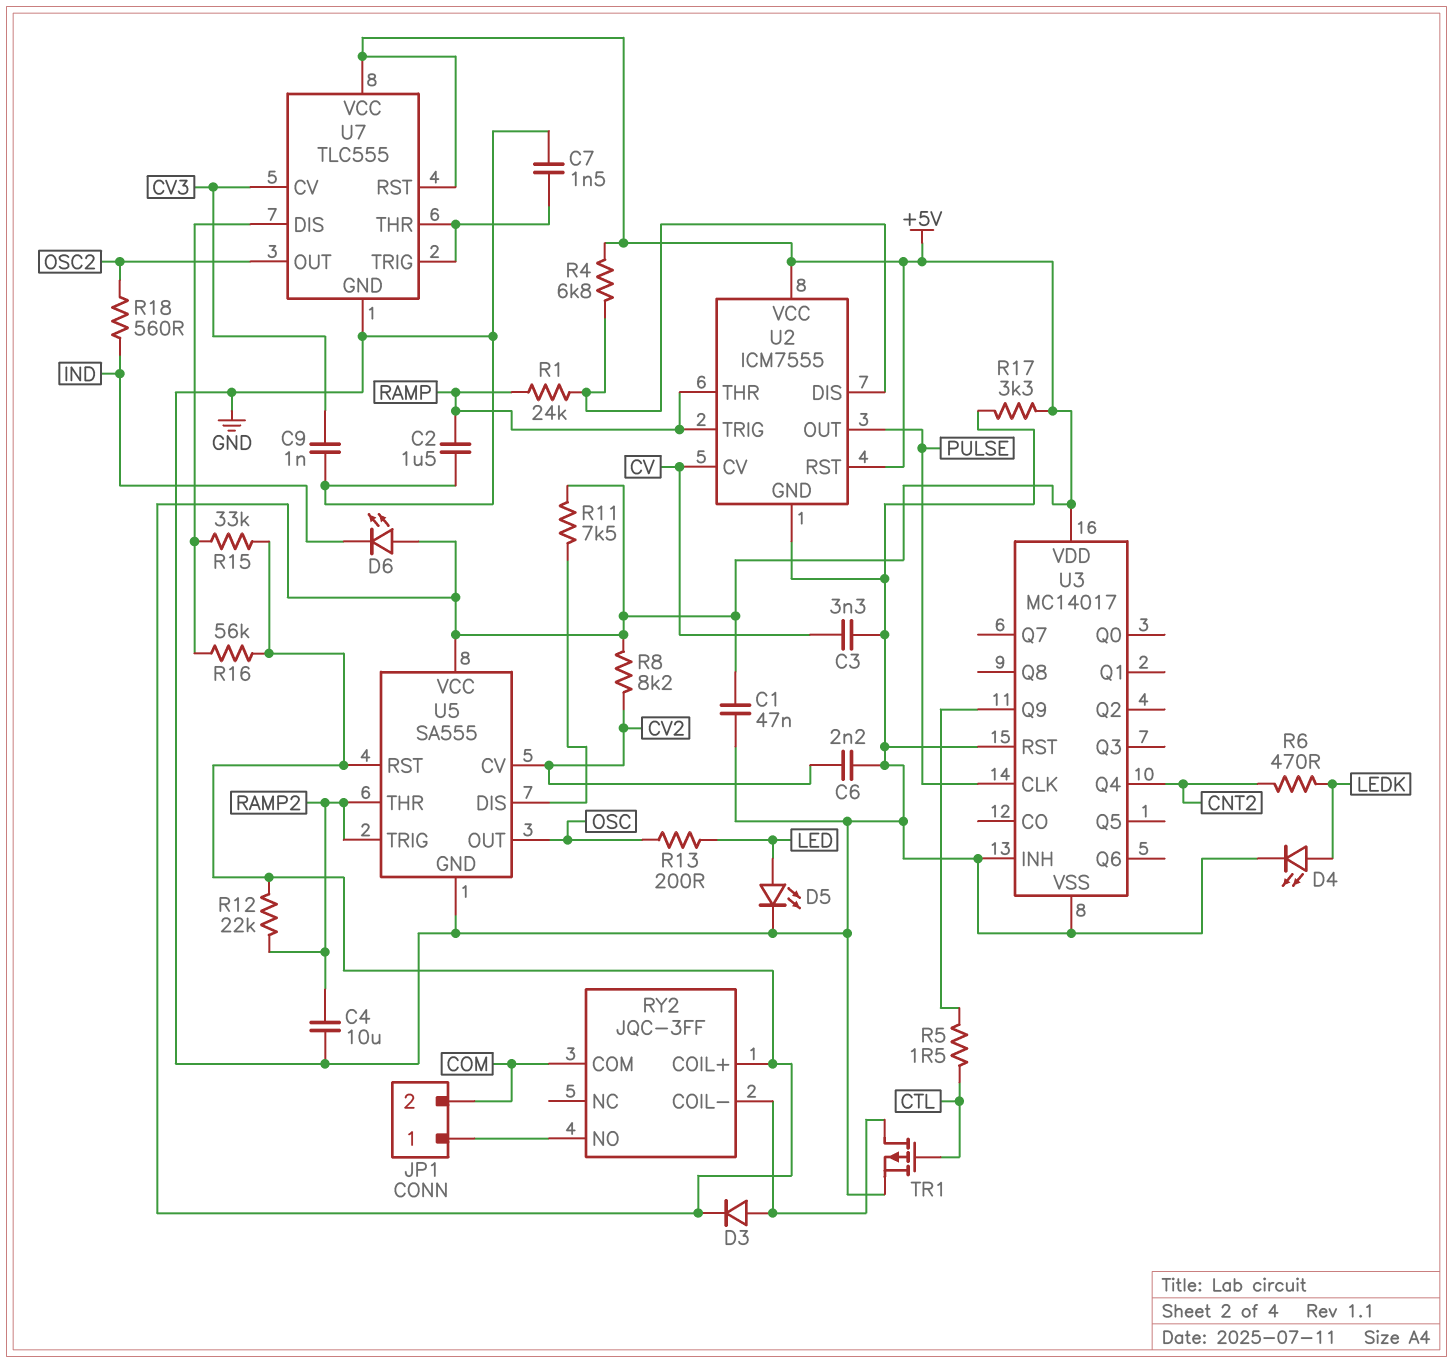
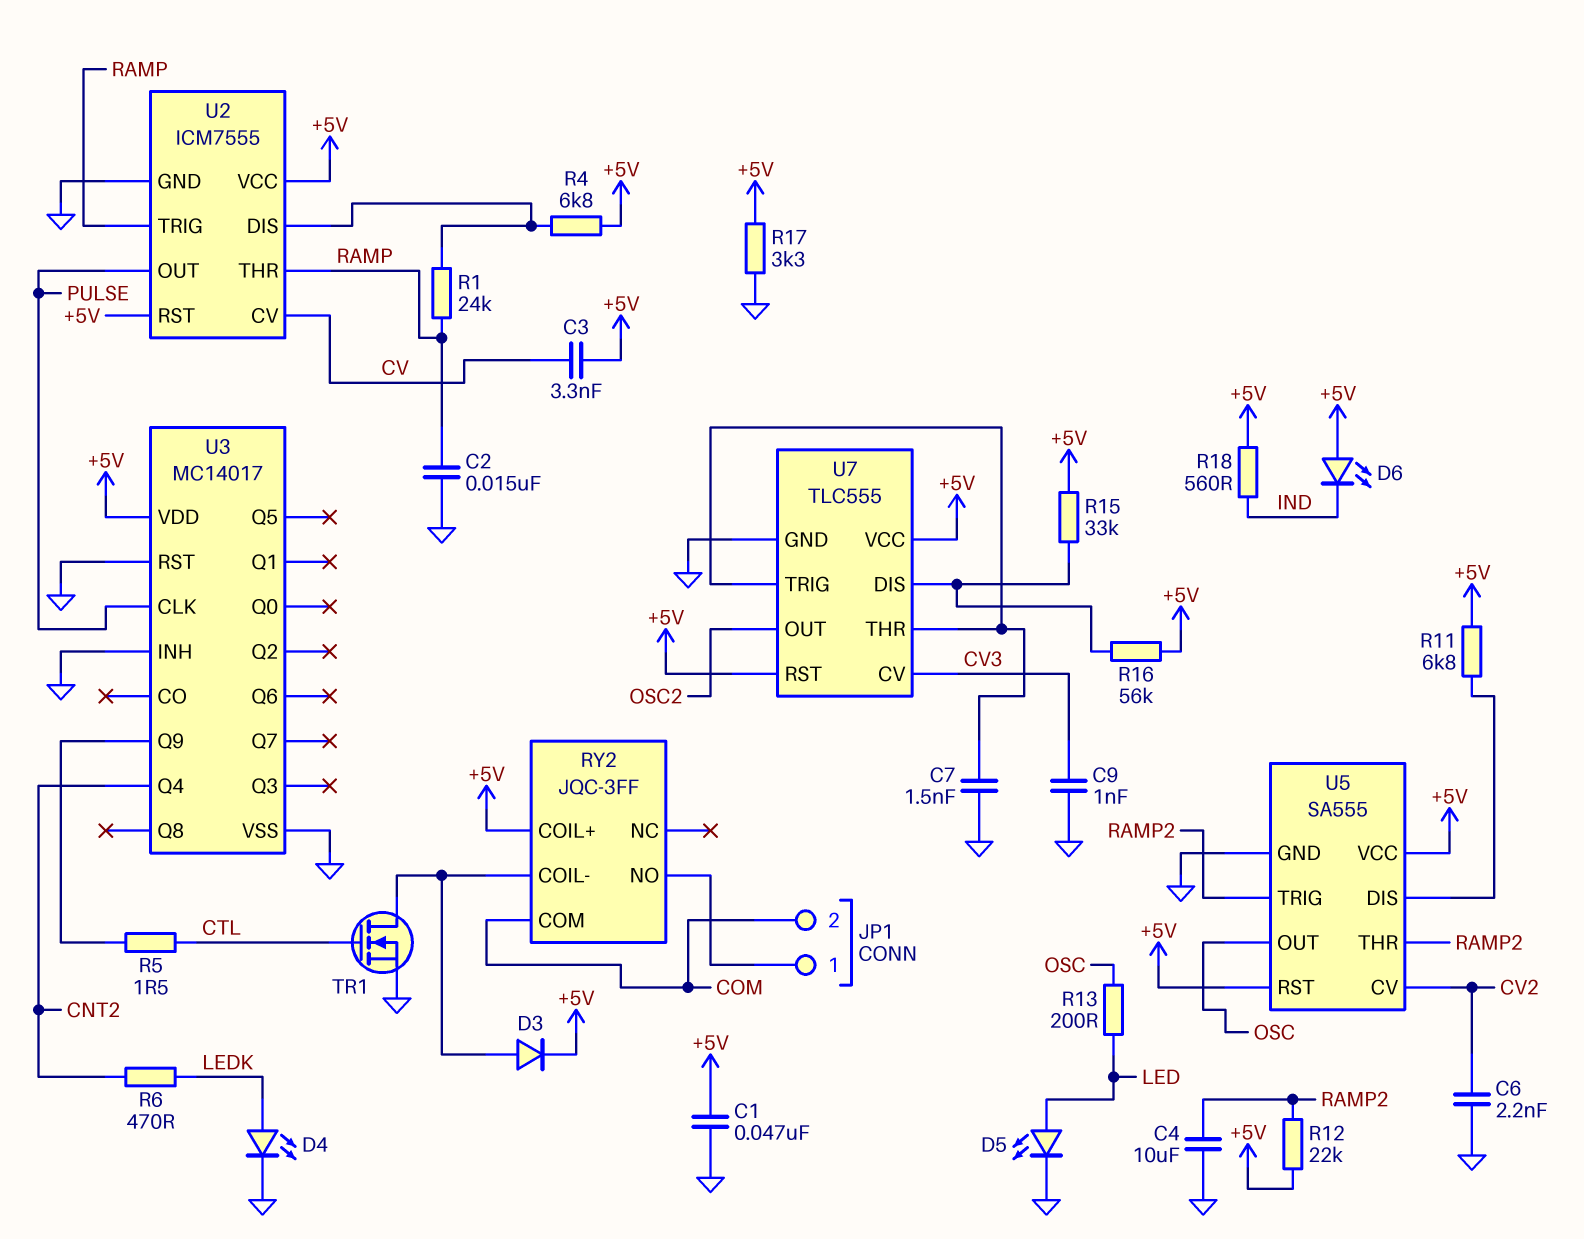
C2: 1.5uF (GND, RAMP) -> 15nF (GND, RAMP)
C3: 3.3nF (CV, GND) -> 3.3nF (+5V, CV)
R8: 8.2k (+5V, CV2) -> none
R11: 7.5k (+5V, U5/DIS) -> 6.8k (+5V, U5/DIS)
R18: 560 (IND, OSC2) -> 560 (+5V, IND)
TR1: PMOS (G CTL, D RY2/COIL-, S GND) -> NMOS (G CTL, D RY2/COIL-, S GND)

